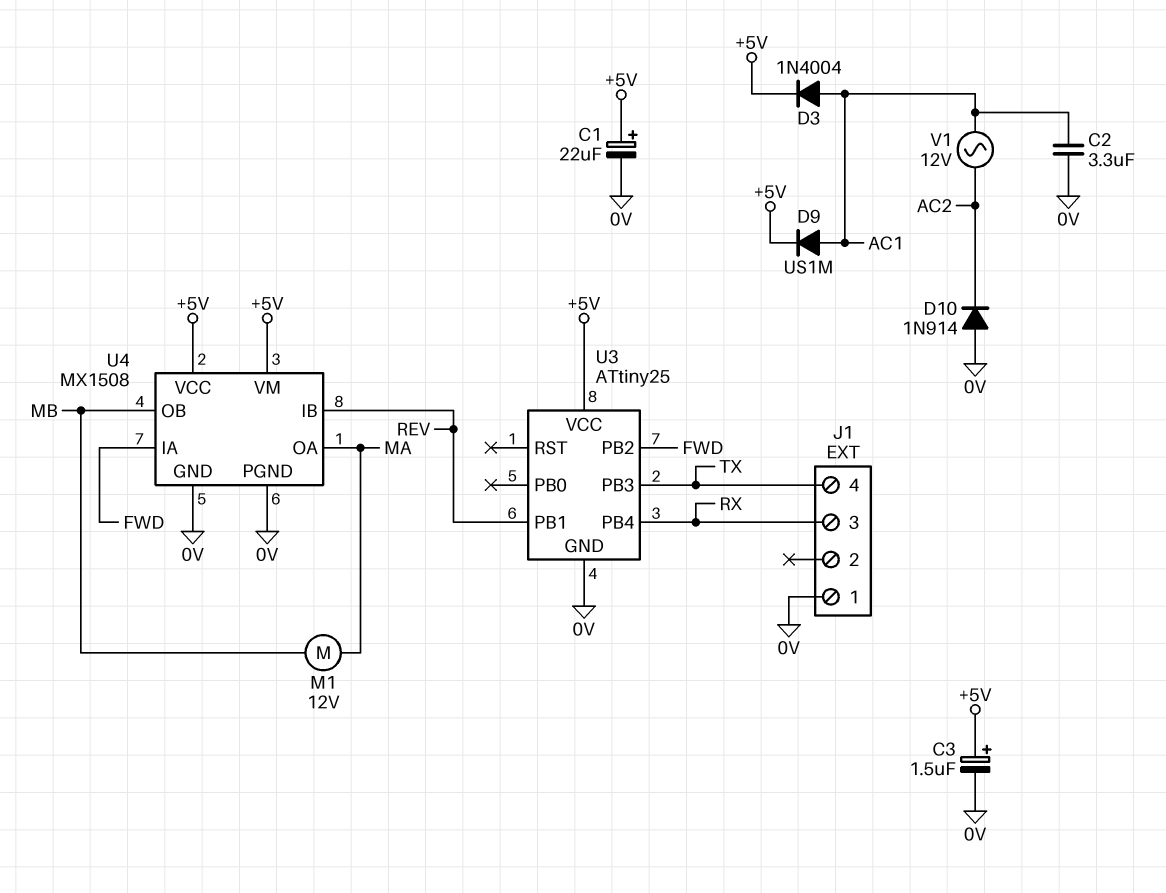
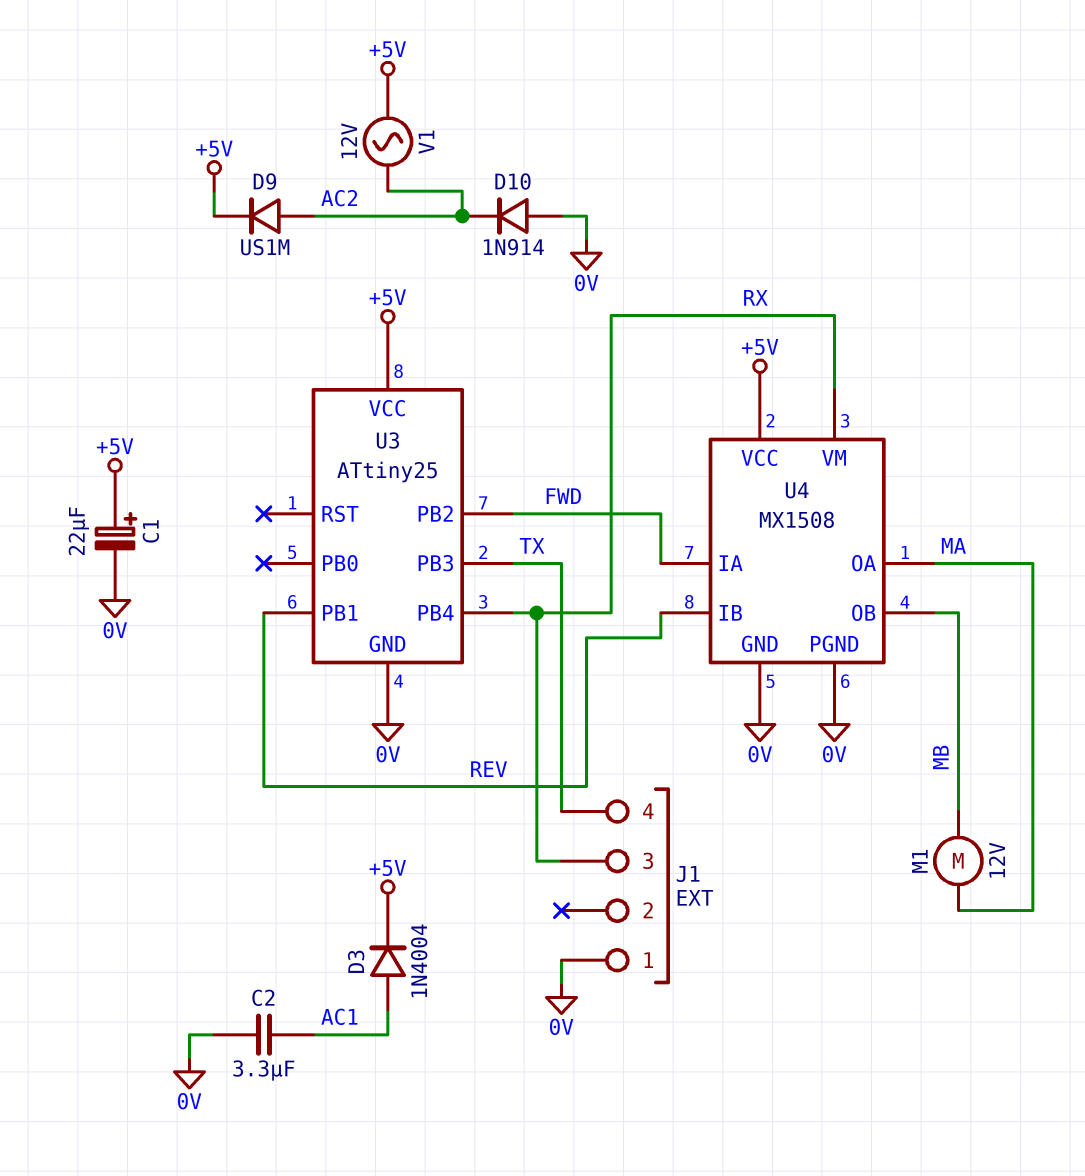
C3: 1.5uF (plus +5V, minus 0V) -> none
D9: diode US1M (A AC1, K +5V) -> diode US1M (A AC2, K +5V)
U4 pin VM: +5V -> RX
V1: AC 12V (AC1, AC2) -> AC 12V (+5V, AC2)

